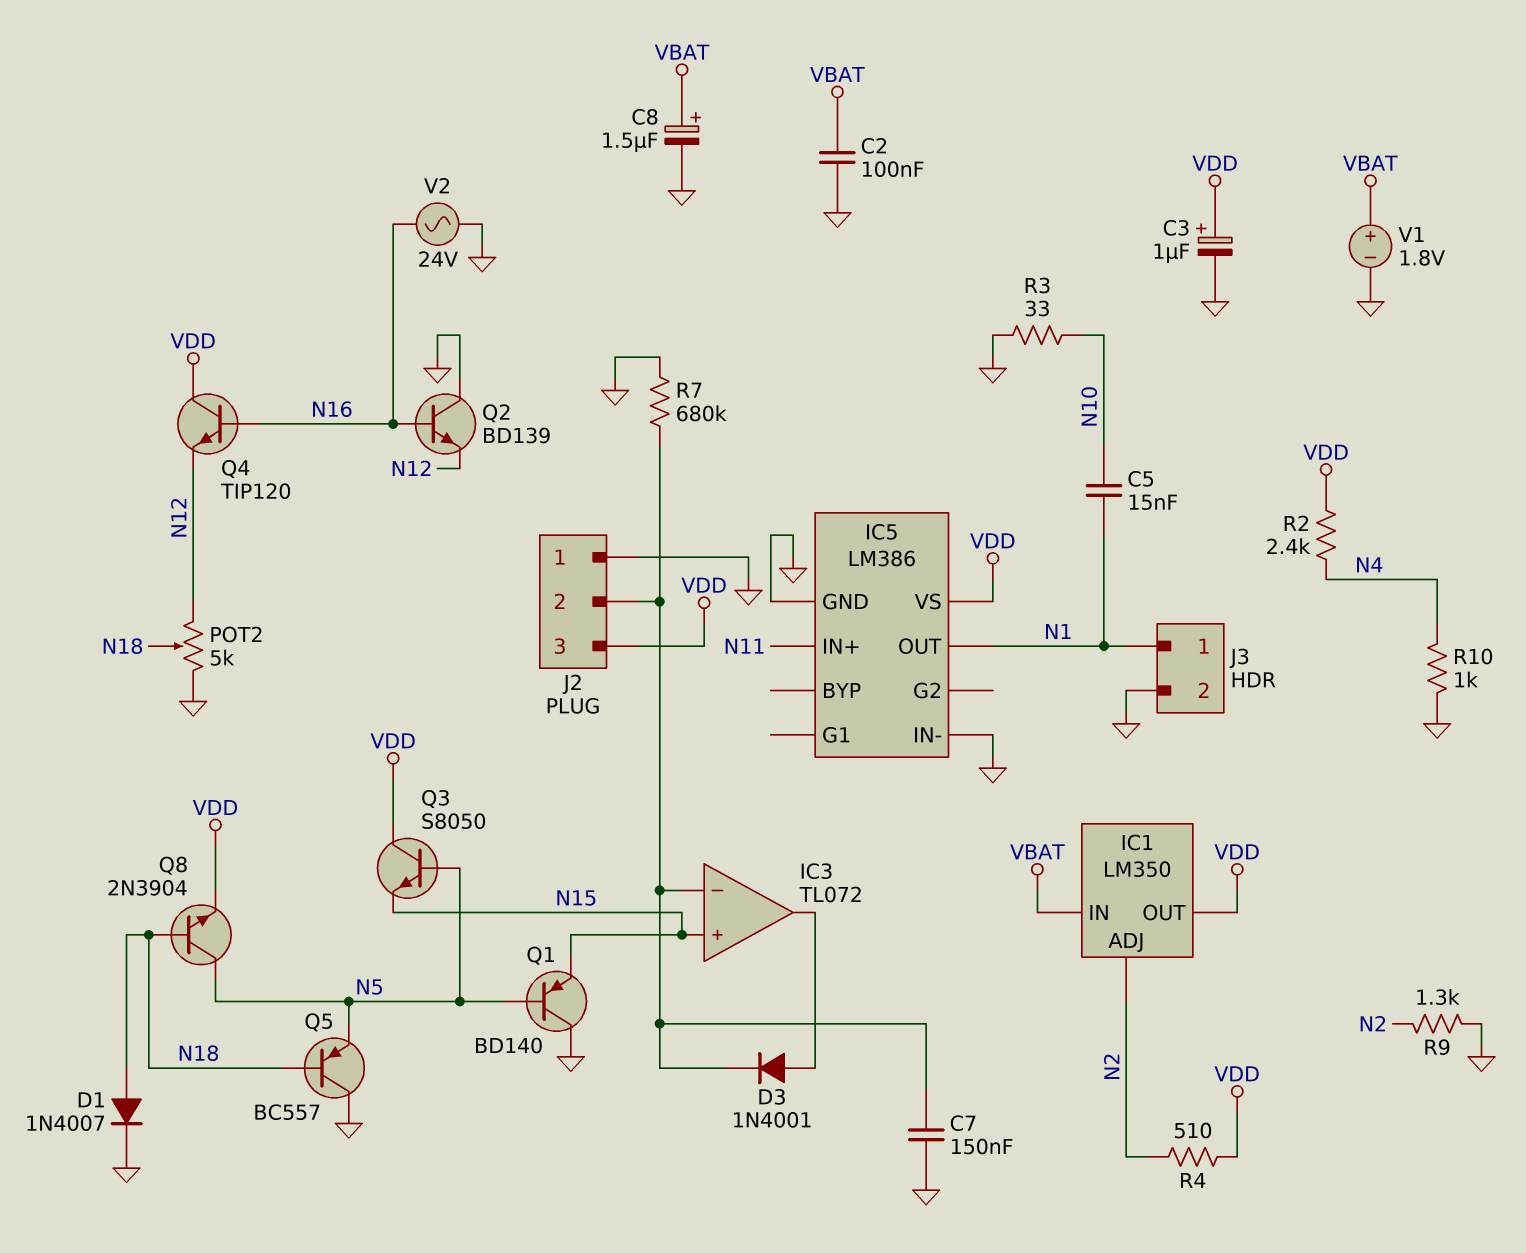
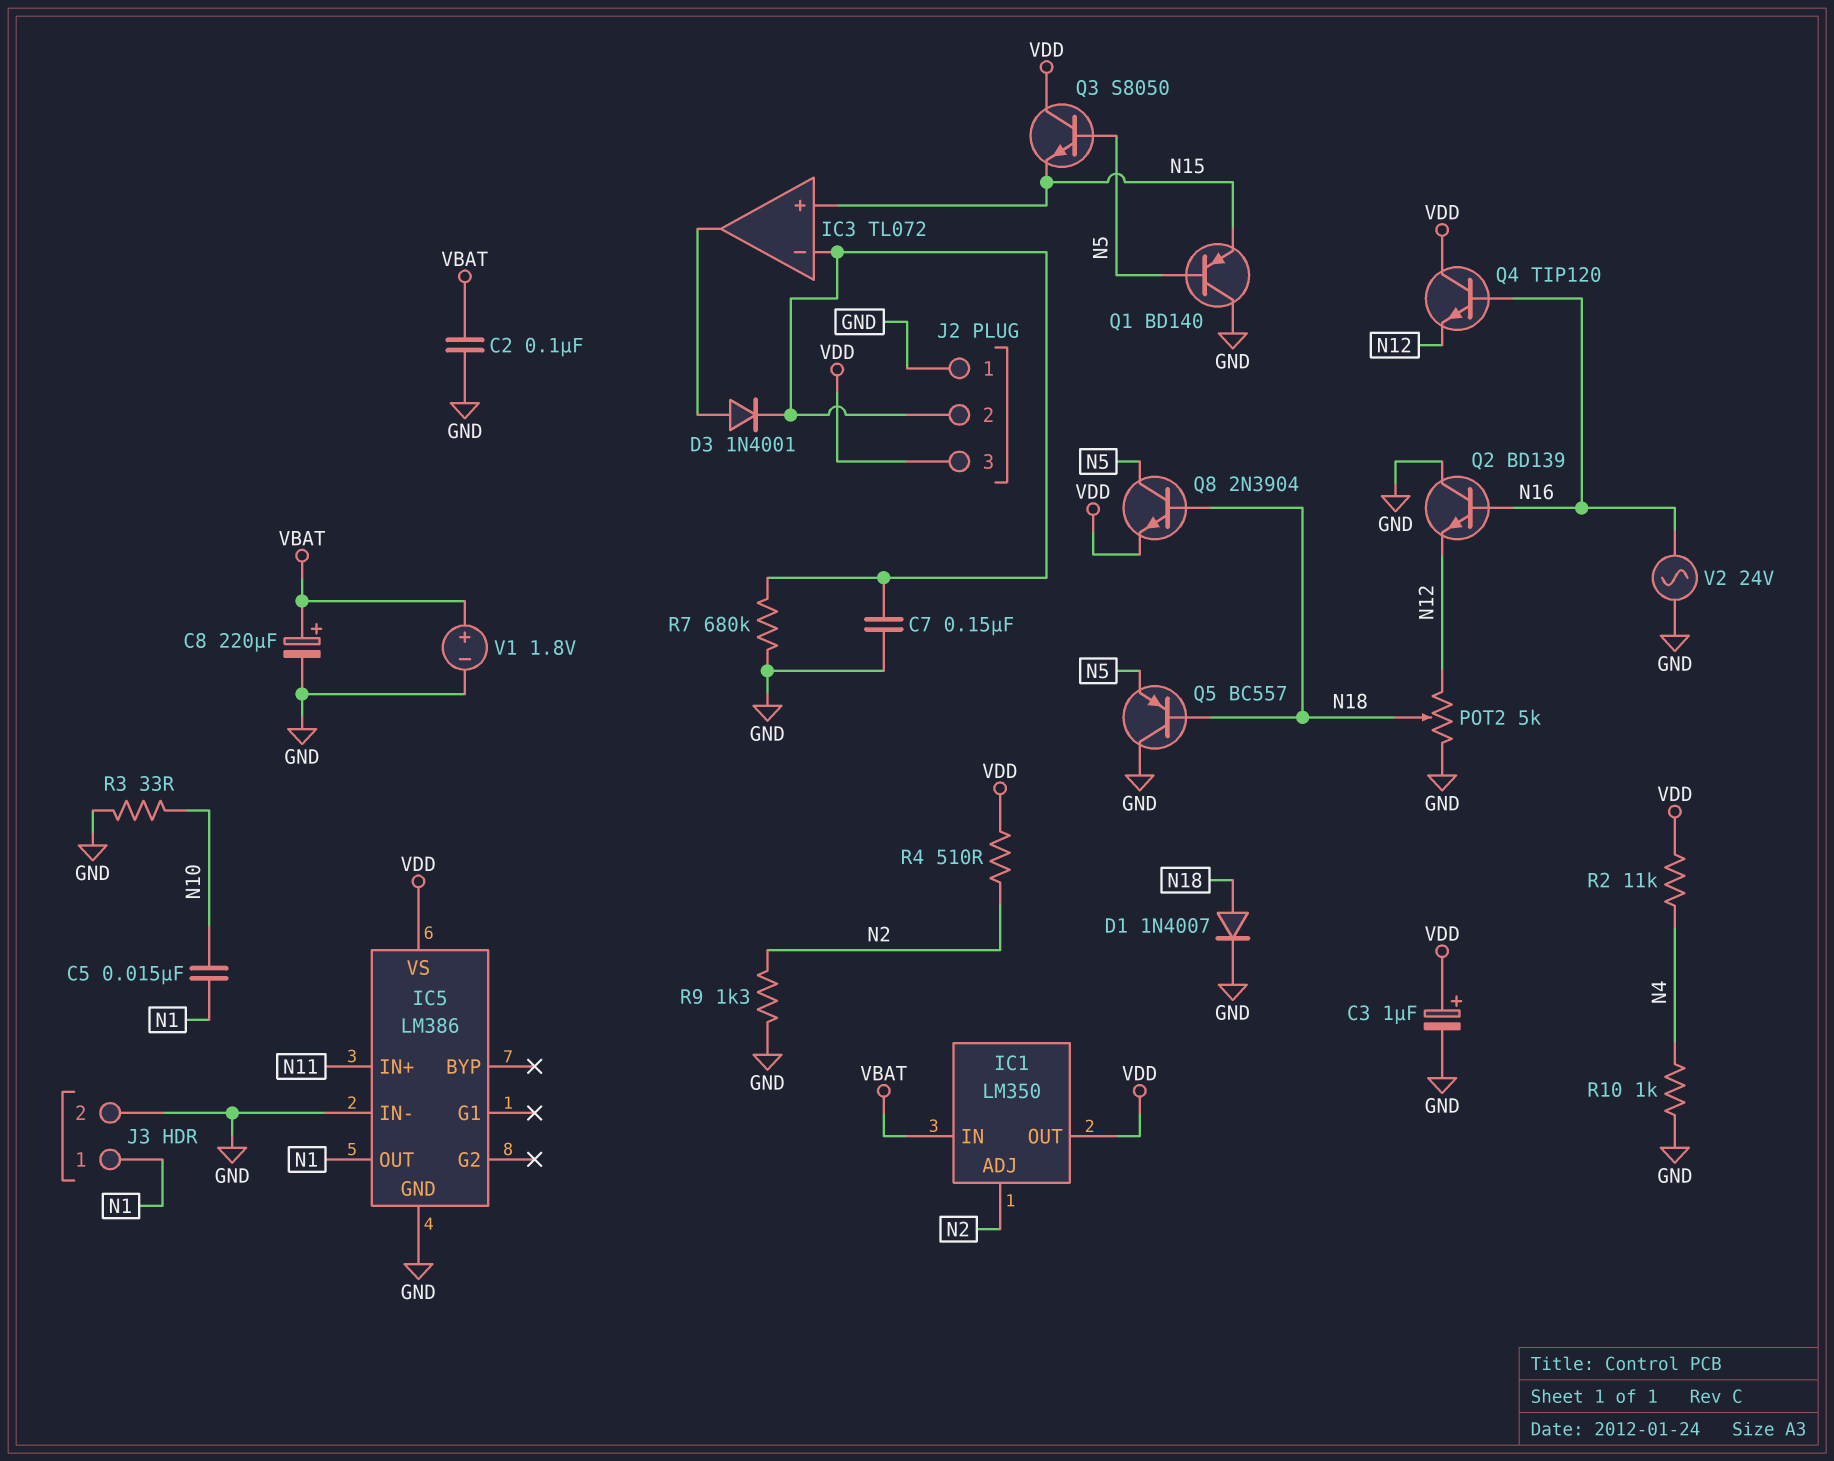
C8: 1.5uF (plus VBAT, minus GND) -> 220uF (plus VBAT, minus GND)
R2: 2.4k (N4, VDD) -> 11k (N4, VDD)

